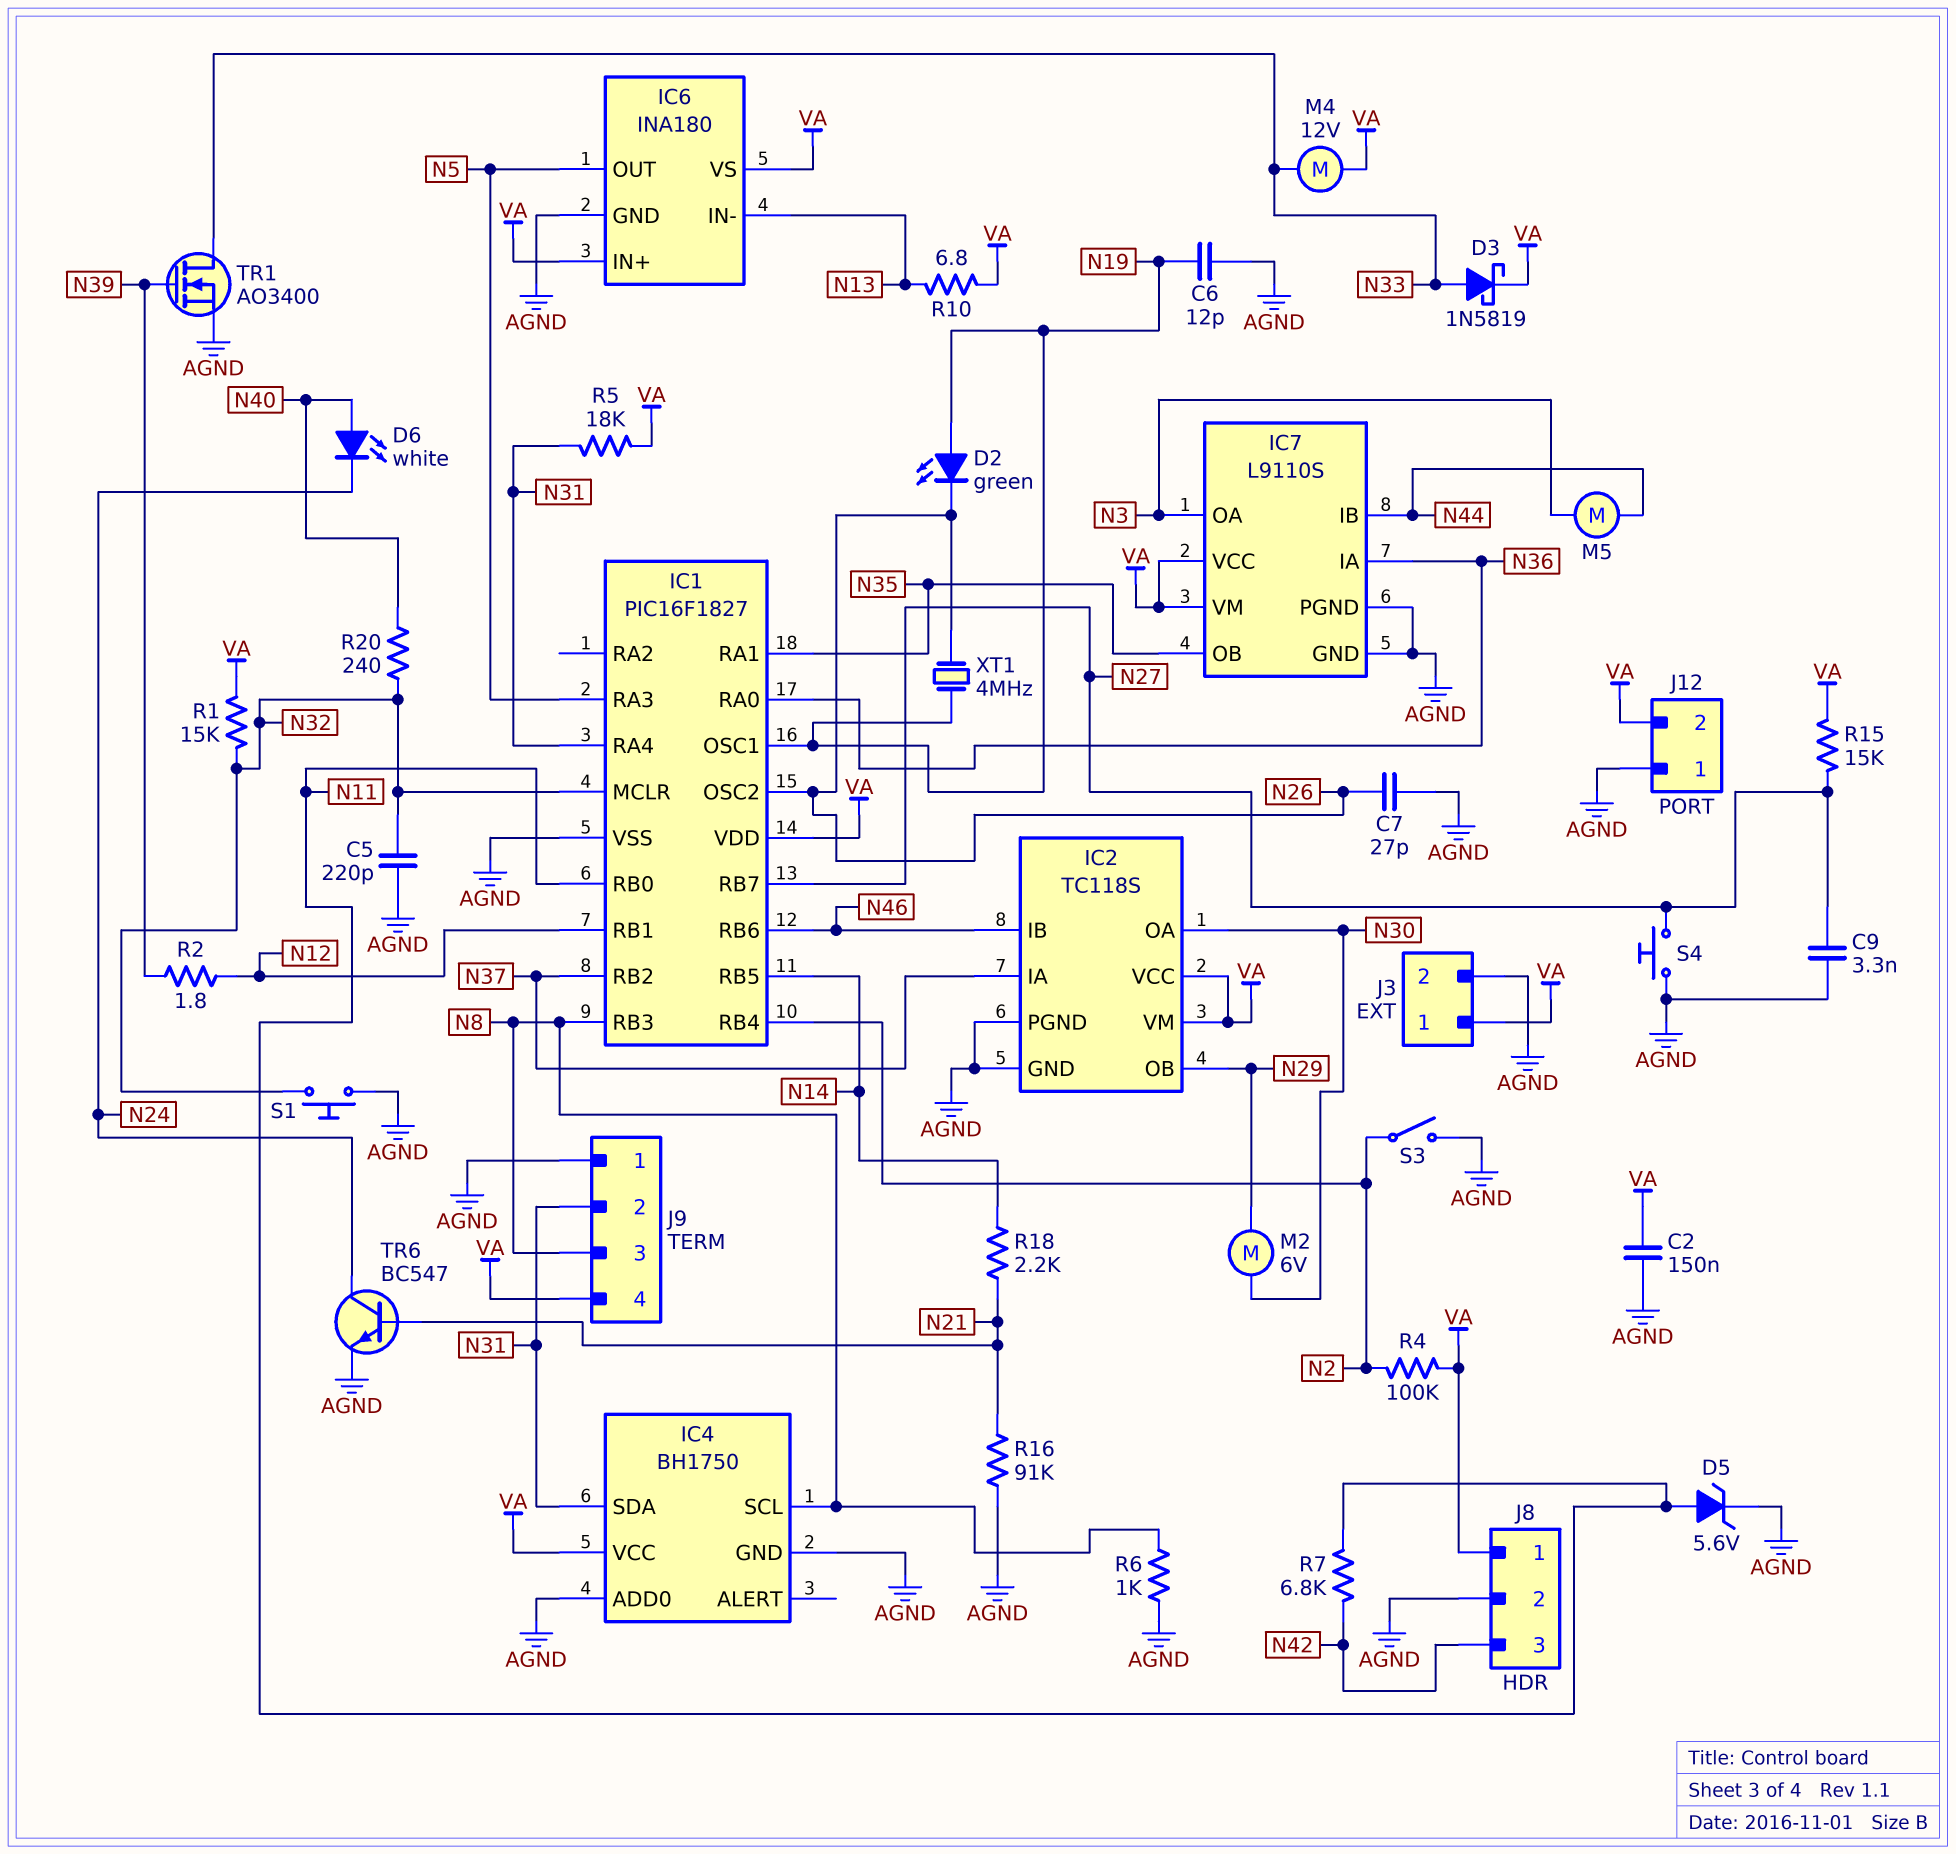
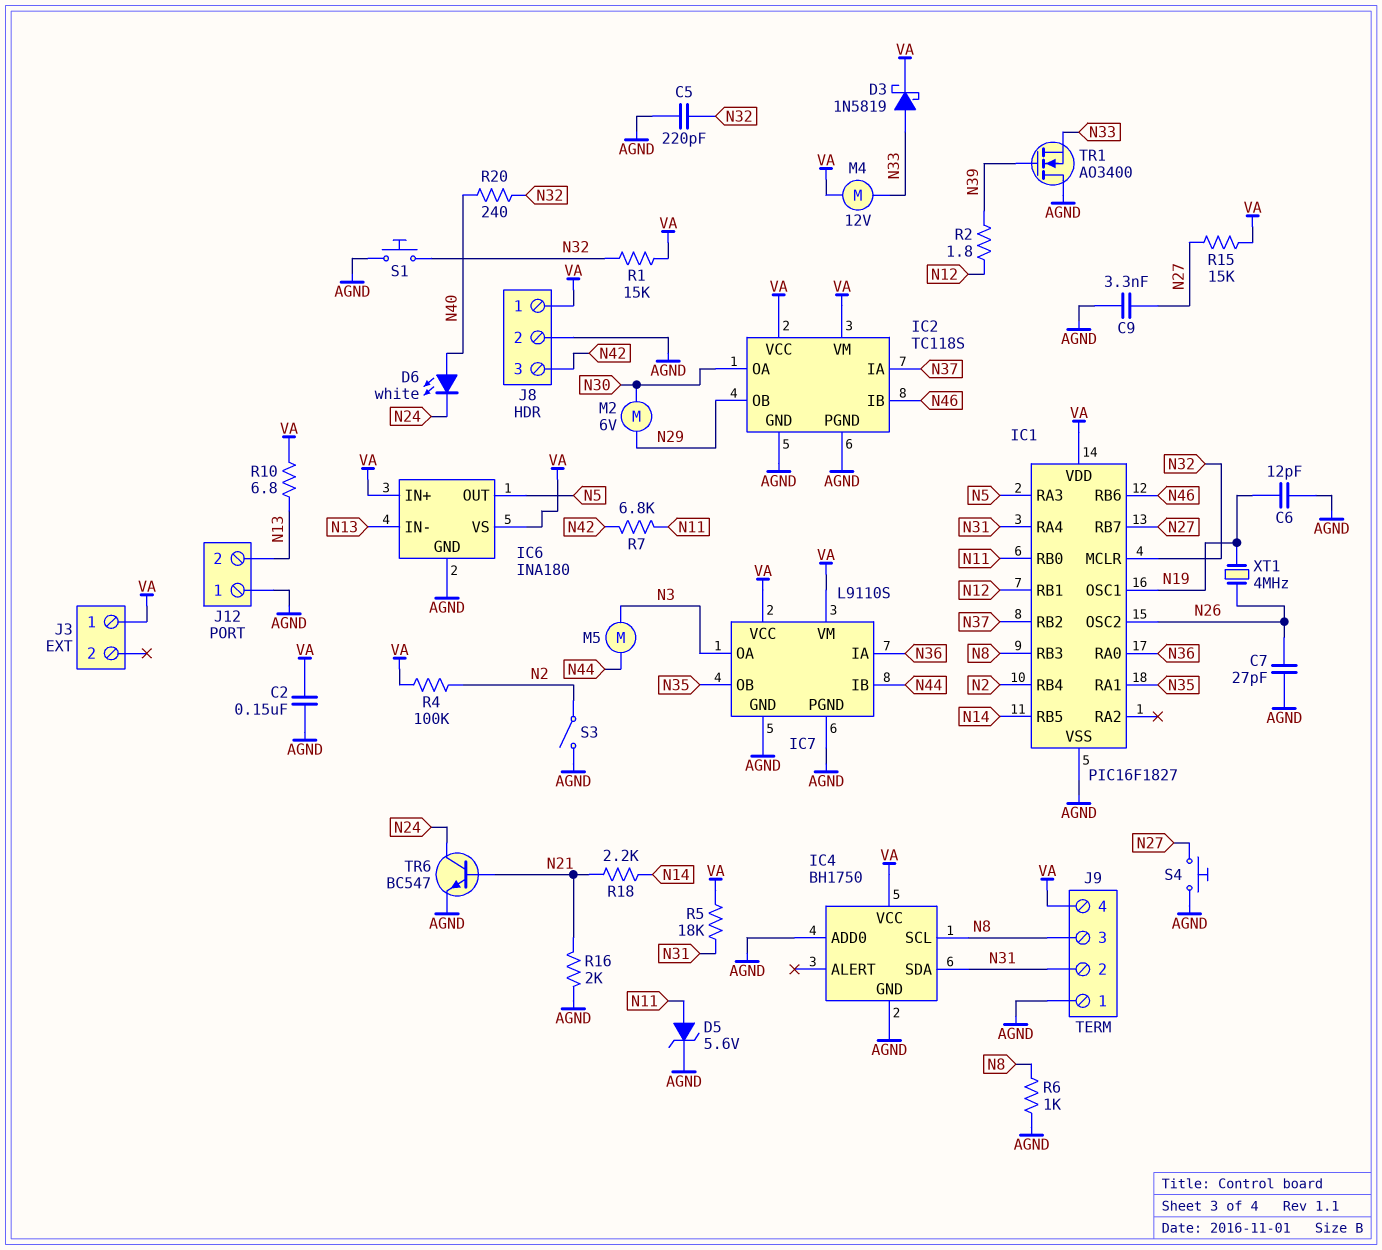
D2: LED green (A N19, K N26) -> none
J3 pin 2: AGND -> none
J12 pin 2: VA -> N13
R16: 91k (AGND, N21) -> 2k (AGND, N21)
TR1: NMOS AO3400 (G N39, D N33, S AGND) -> NMOS AO3400 (G N39, D AGND, S N33)

